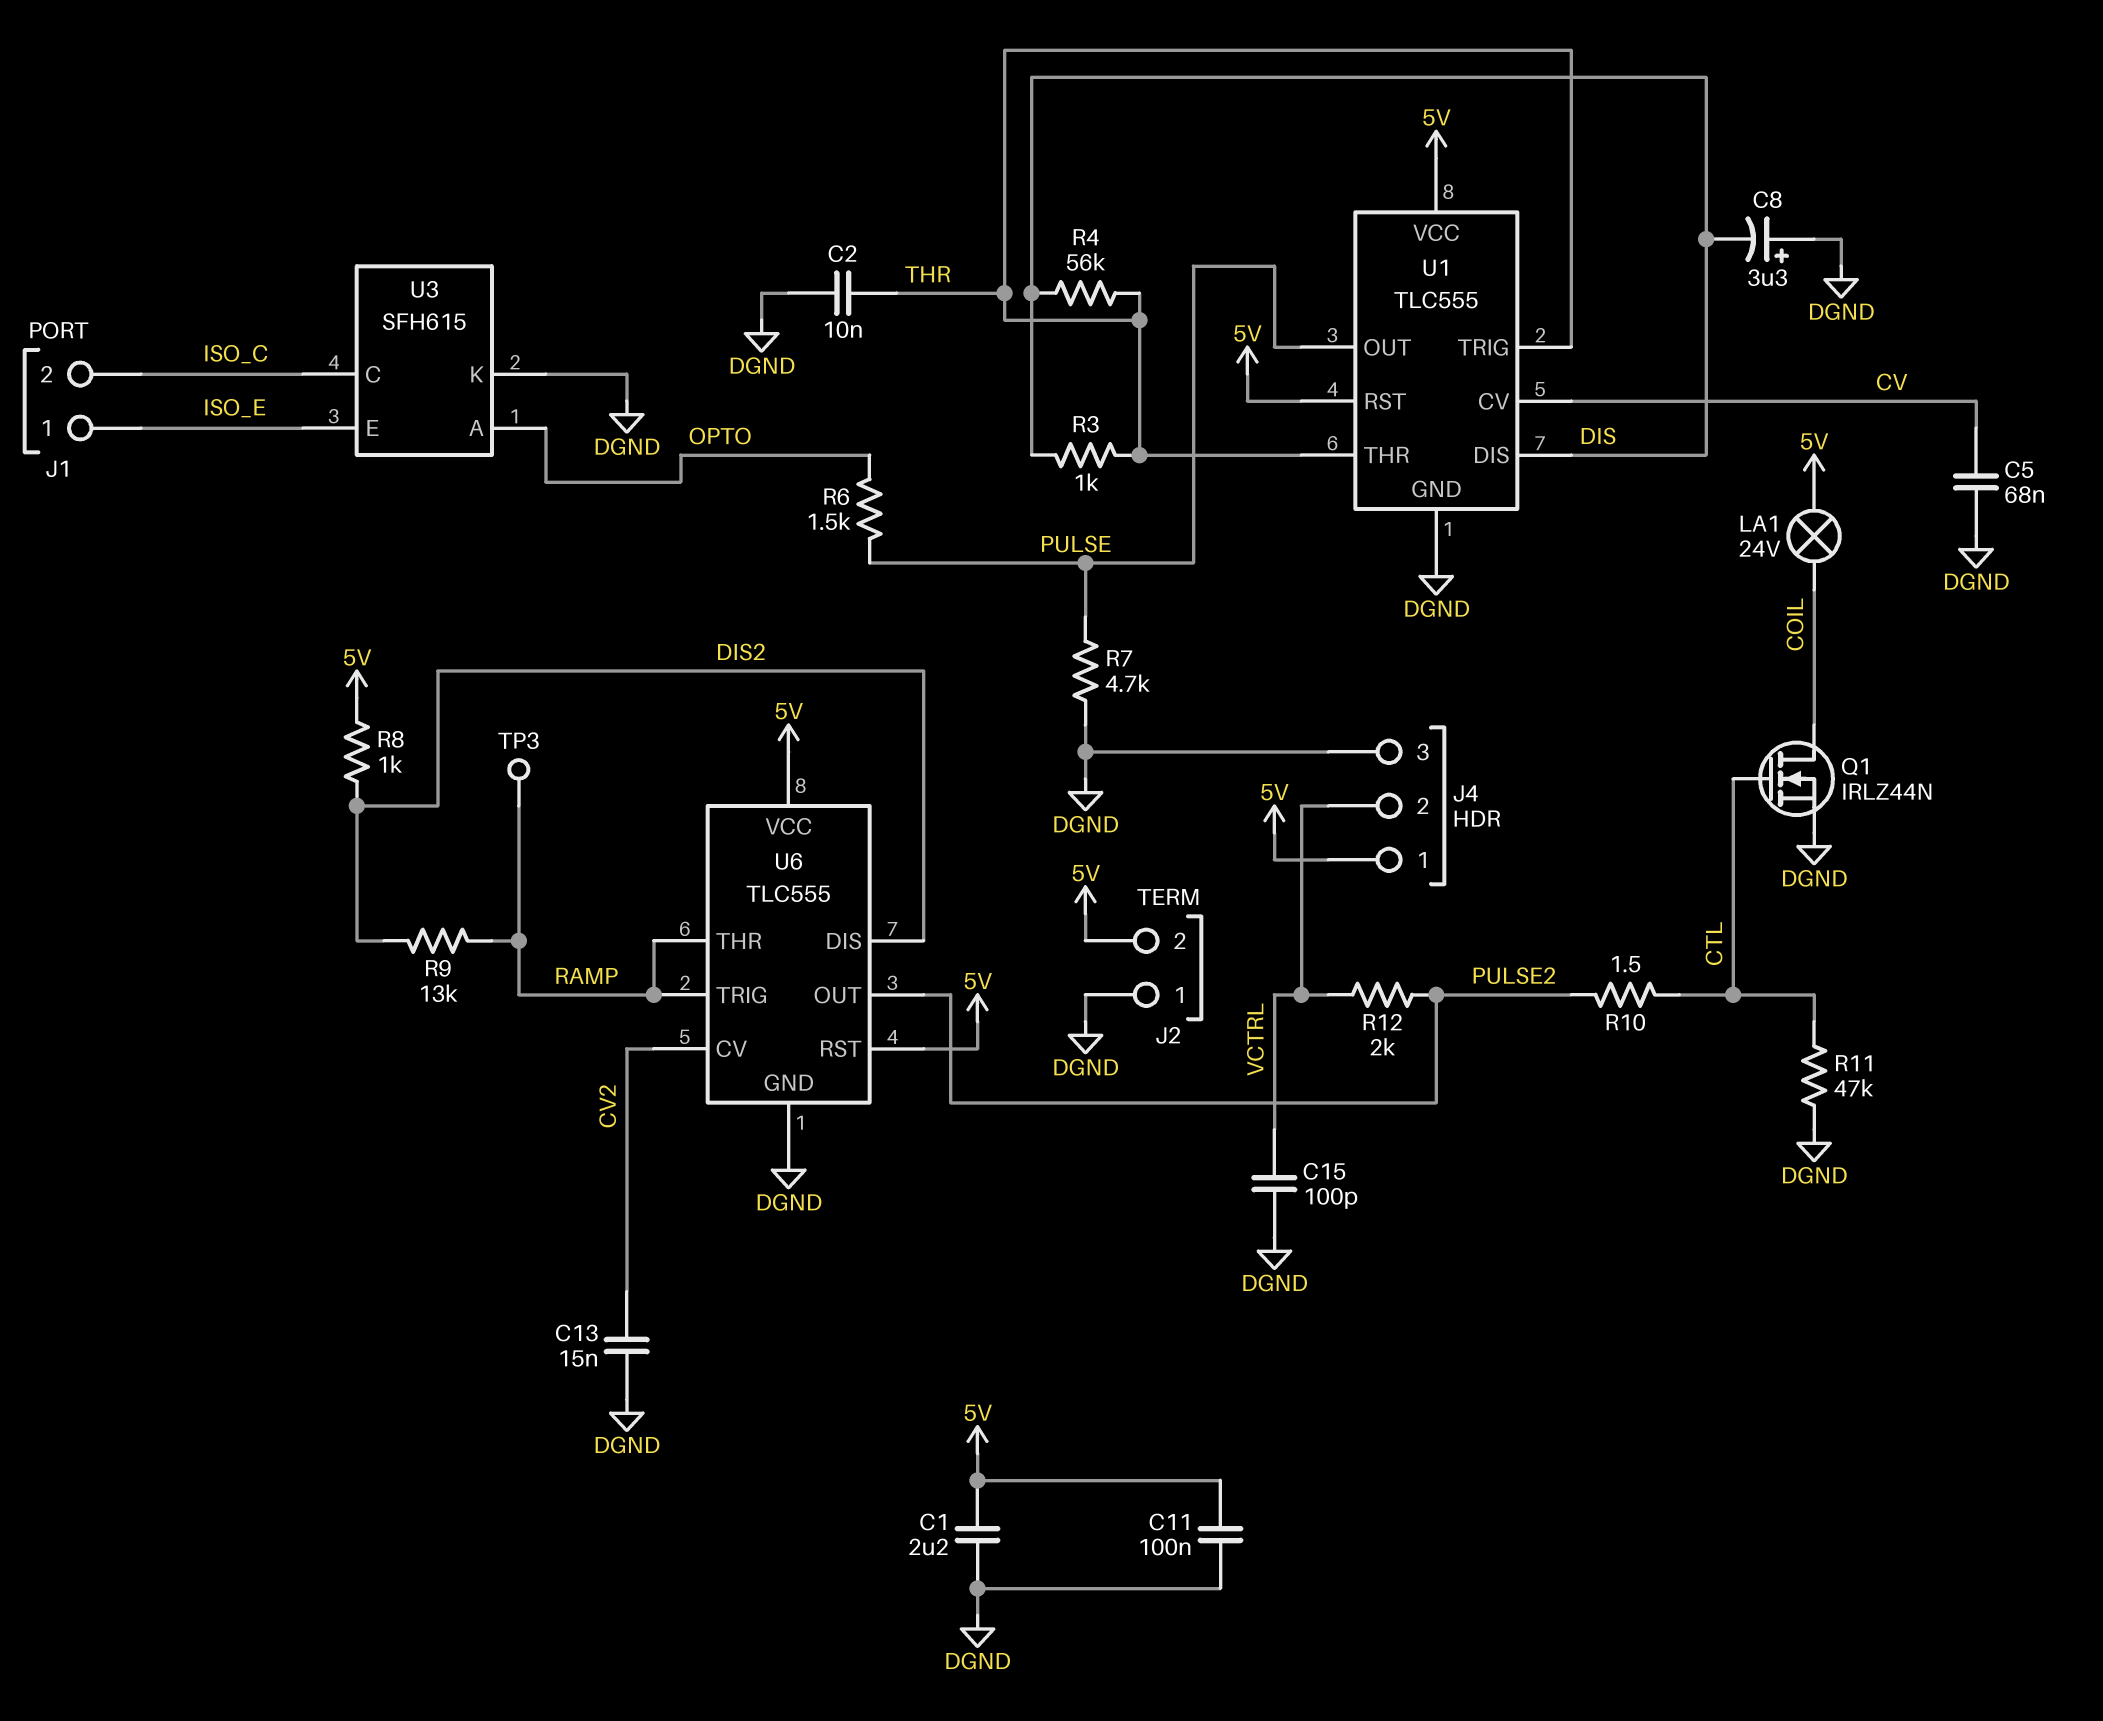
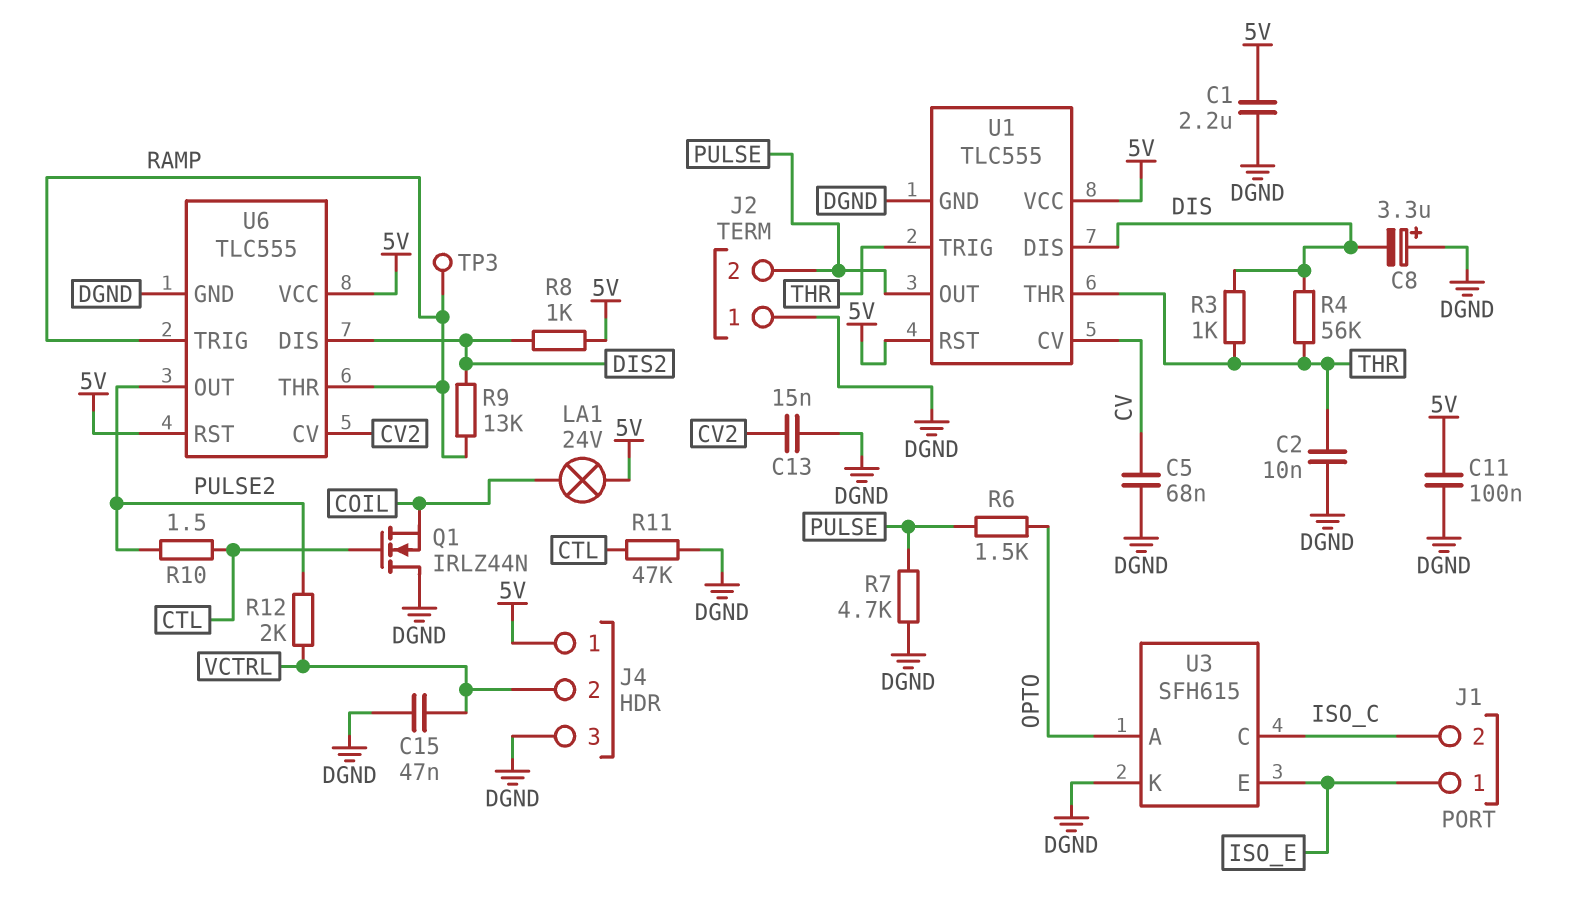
C15: 100pF (DGND, VCTRL) -> 47nF (DGND, VCTRL)
J2 pin 2: 5V -> PULSE
Q1: NMOS IRLZ44N (G CTL, D COIL, S DGND) -> NMOS IRLZ44N (G CTL, D DGND, S COIL)

